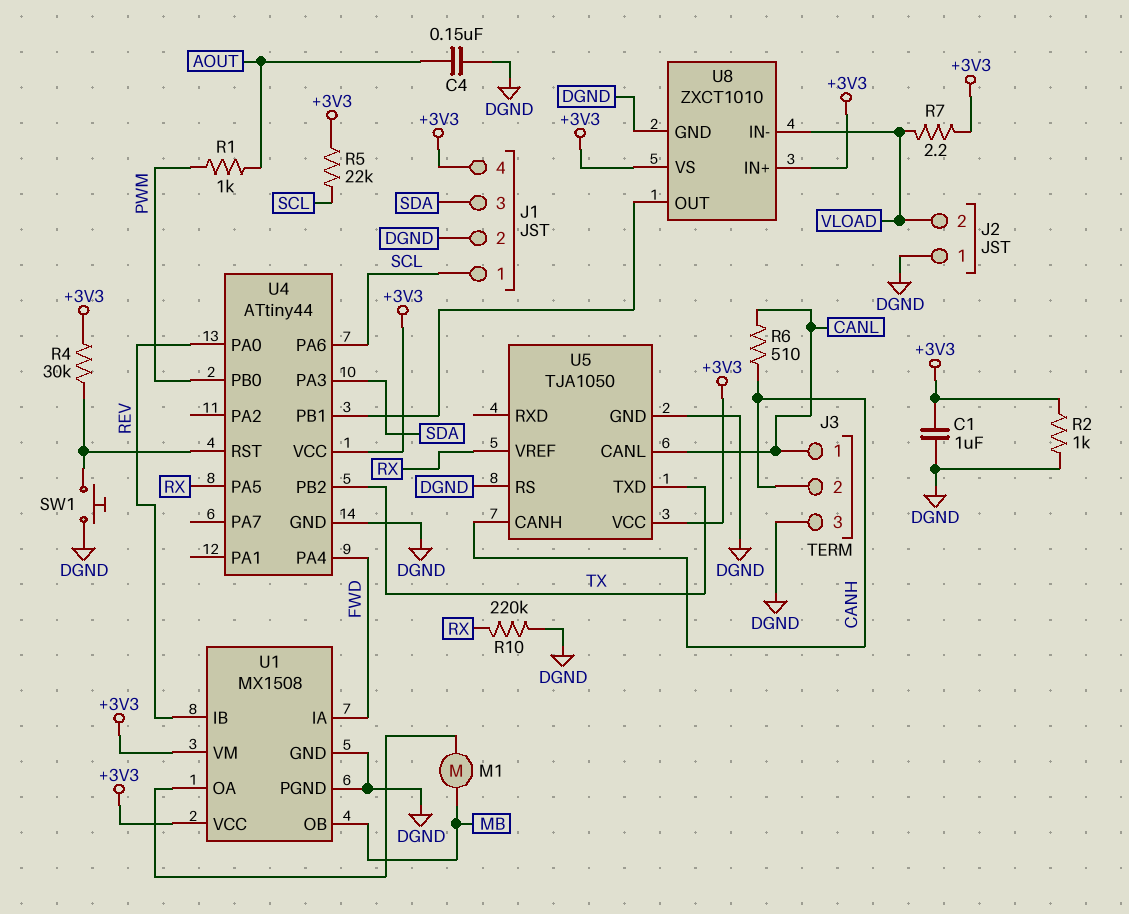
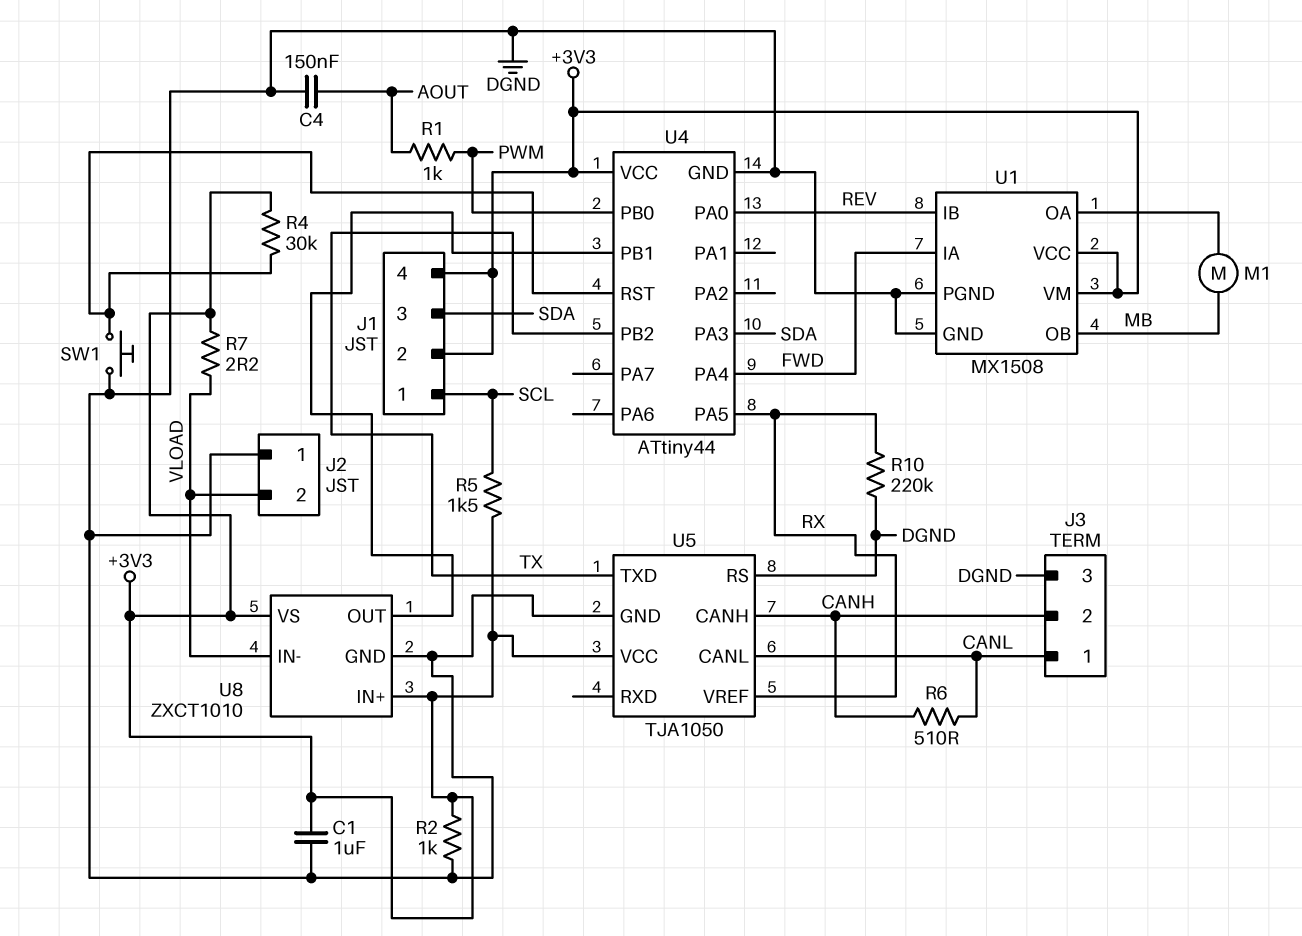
J1 pin 2: DGND -> +3V3
R5: 22k (+3V3, SCL) -> 1.5k (+3V3, SCL)
U4 pin PA6: SCL -> none

